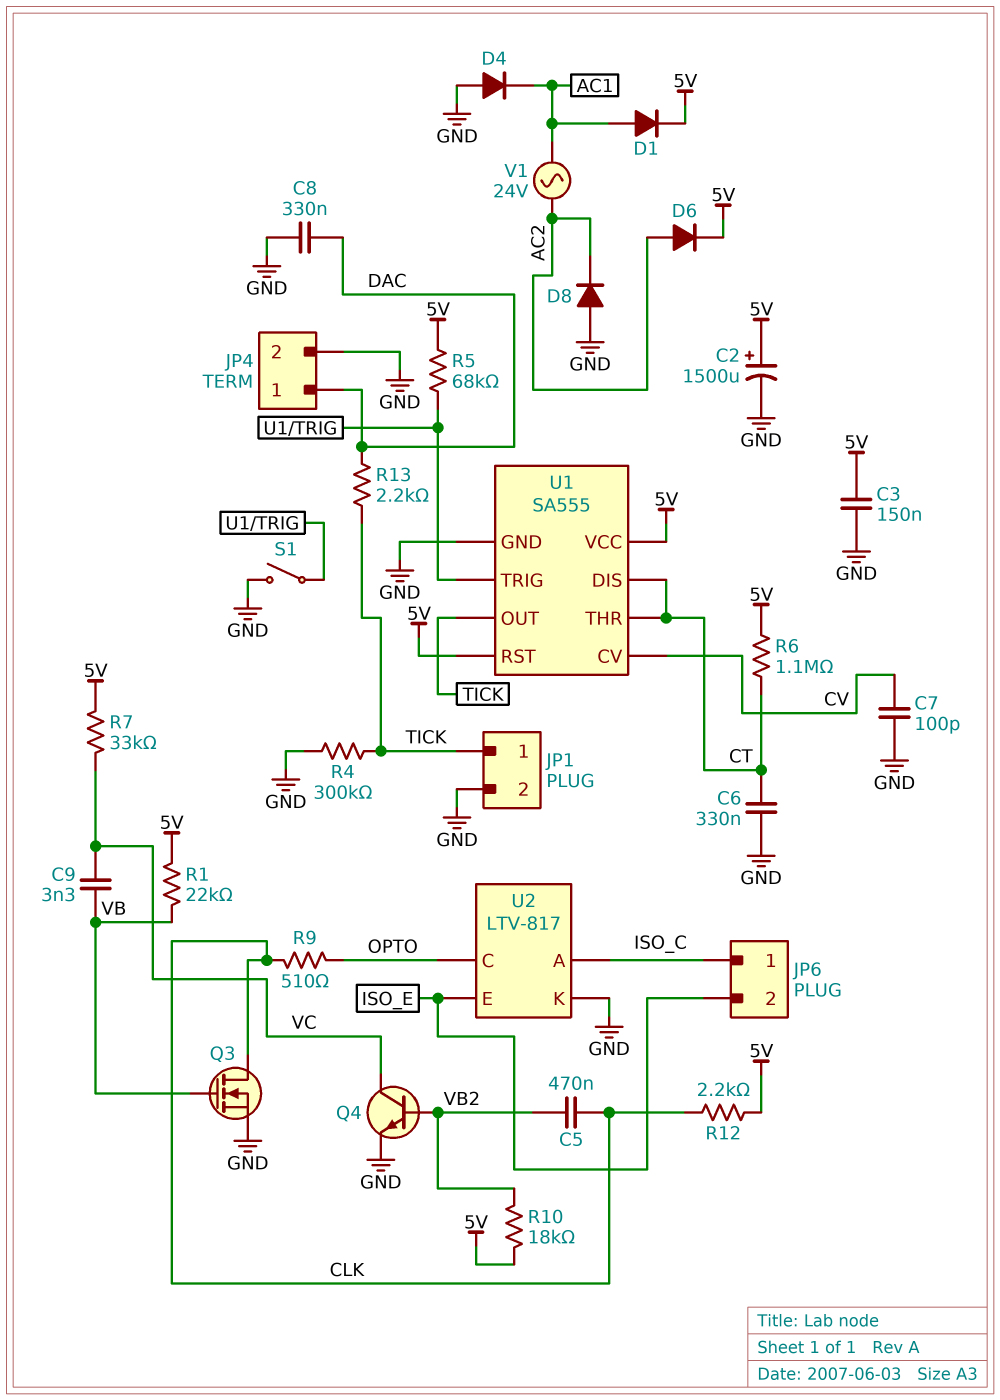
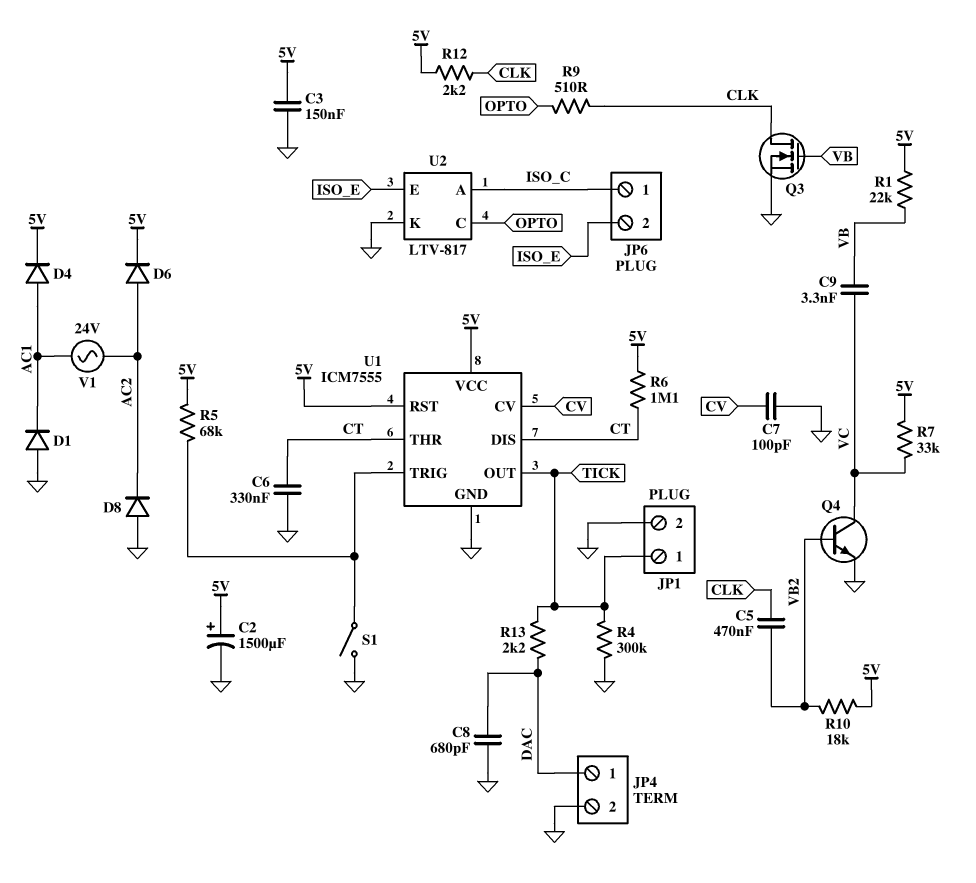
C8: 330nF (DAC, GND) -> 680pF (DAC, GND)
D1: diode (A AC1, K 5V) -> diode (A GND, K AC1)
D4: diode (A GND, K AC1) -> diode (A AC1, K 5V)
U1: SA555 -> ICM7555

